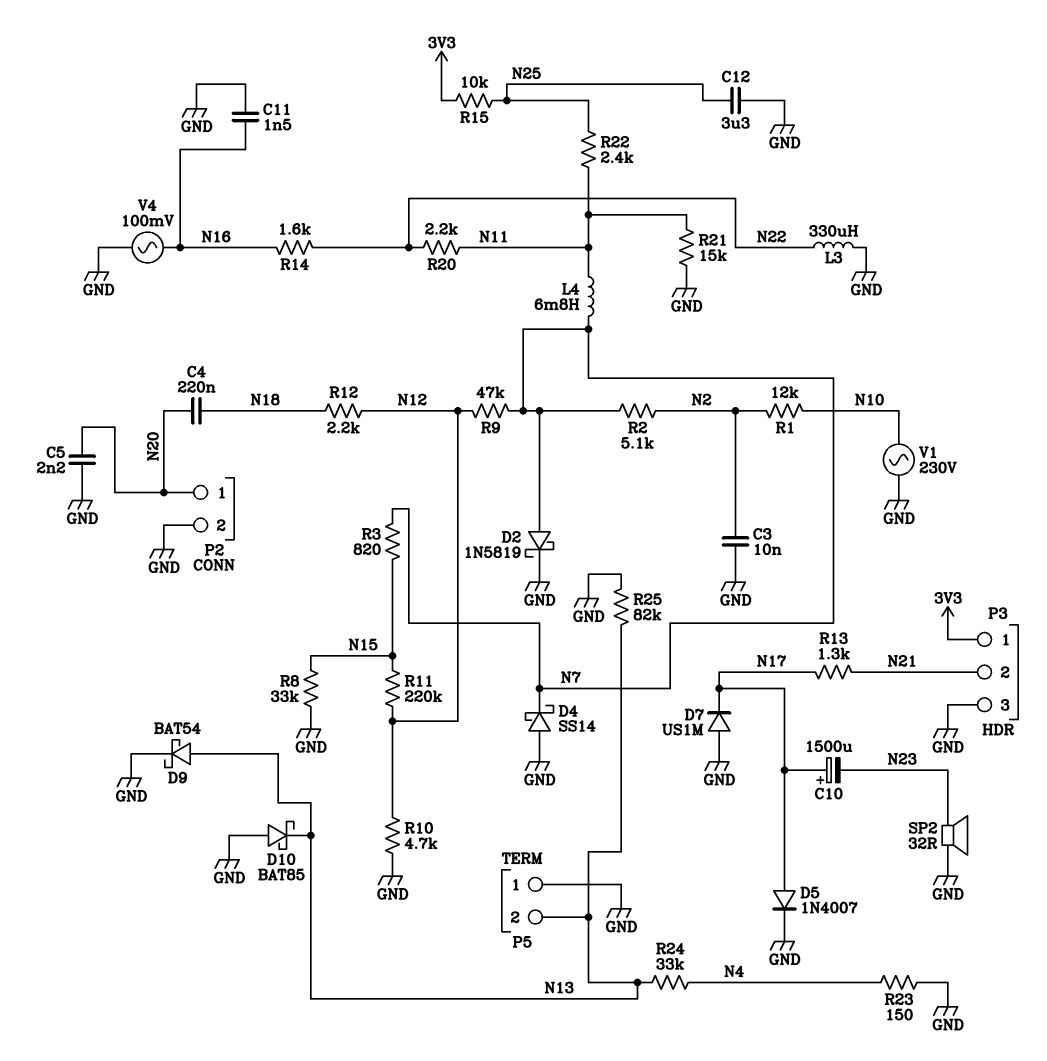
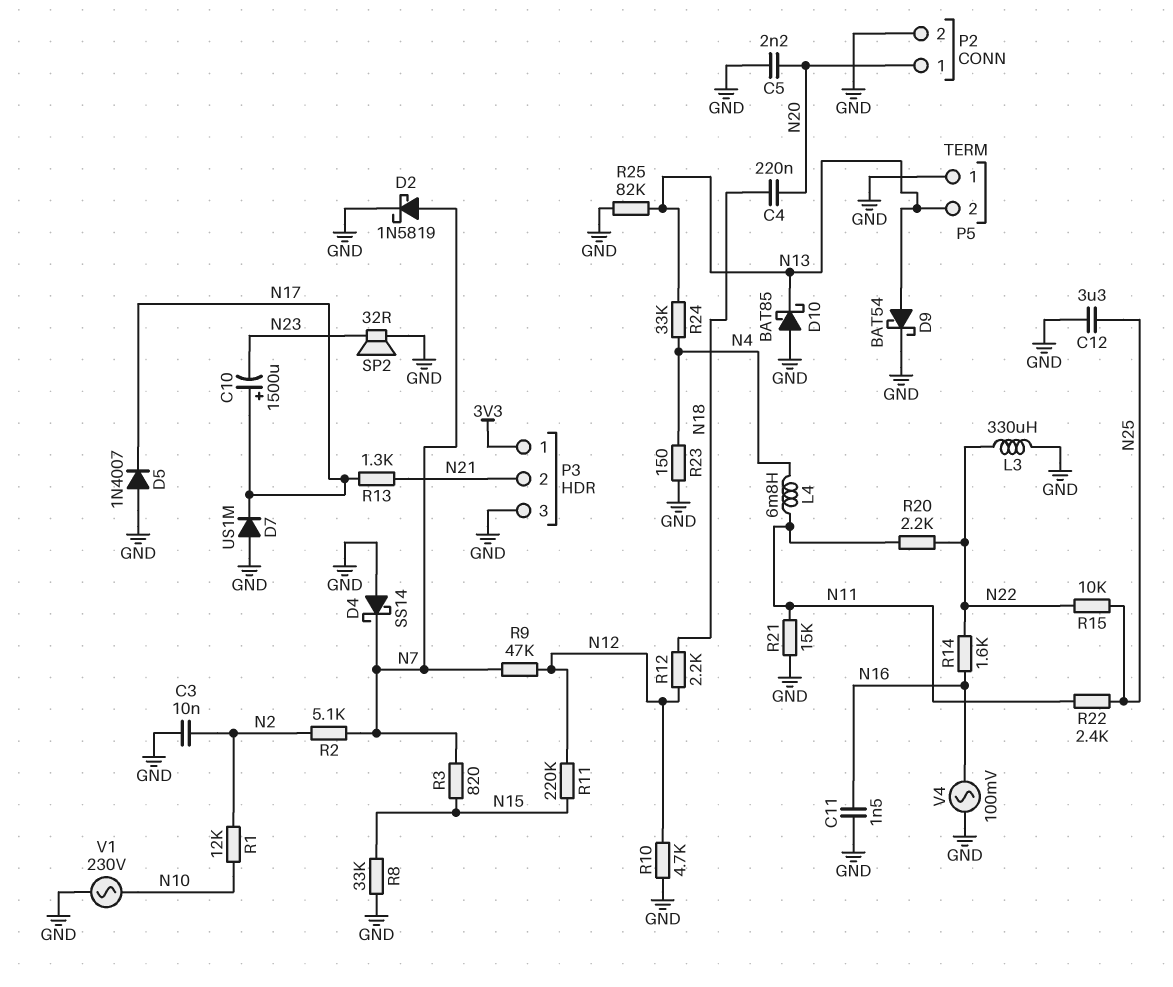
D5: diode 1N4007 (A N17, K GND) -> diode 1N4007 (A GND, K N17)
L4: 6.8mH (N7, N11) -> 6.8mH (N4, N11)
R15: 10k (3V3, N25) -> 10k (N22, N25)

